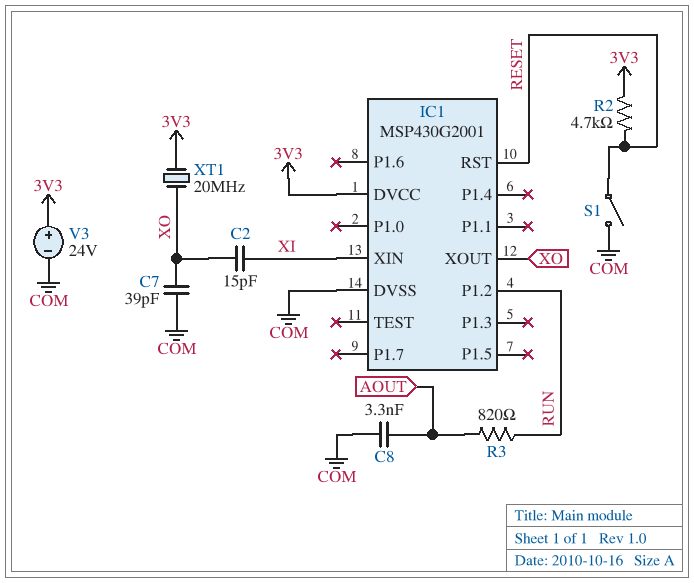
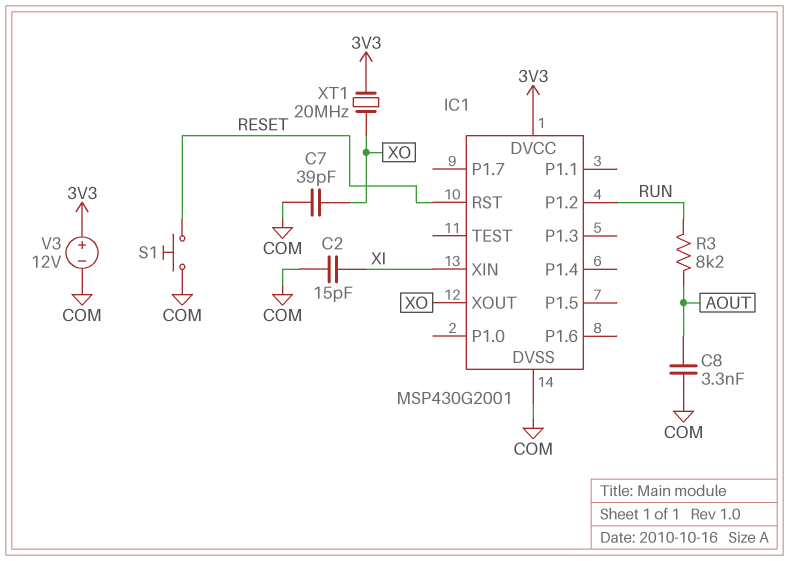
C2: 15pF (XI, XO) -> 15pF (COM, XI)
R2: 4.7k (3V3, RESET) -> none
R3: 820 (AOUT, RUN) -> 8.2k (AOUT, RUN)
S1: switch (COM, RESET) -> button (COM, RESET)
V3: 24V (plus 3V3, minus COM) -> 12V (plus 3V3, minus COM)

